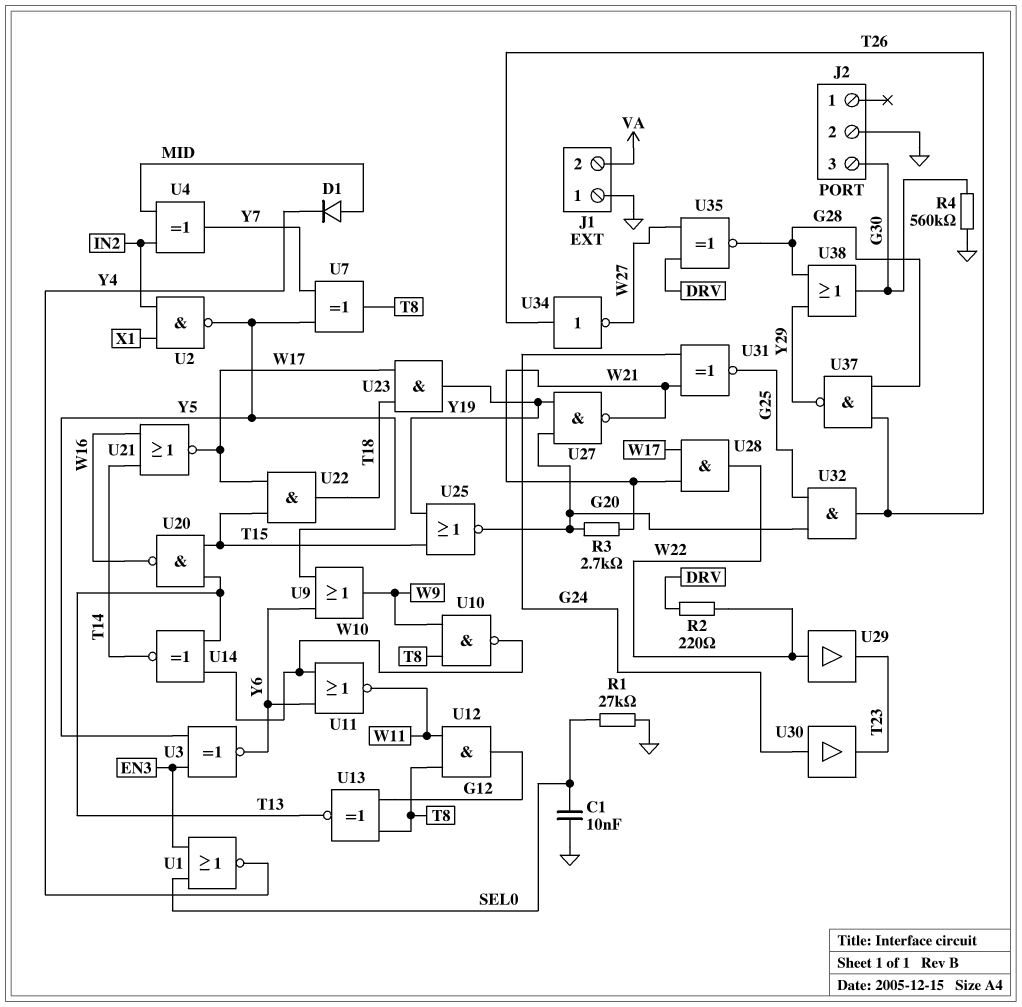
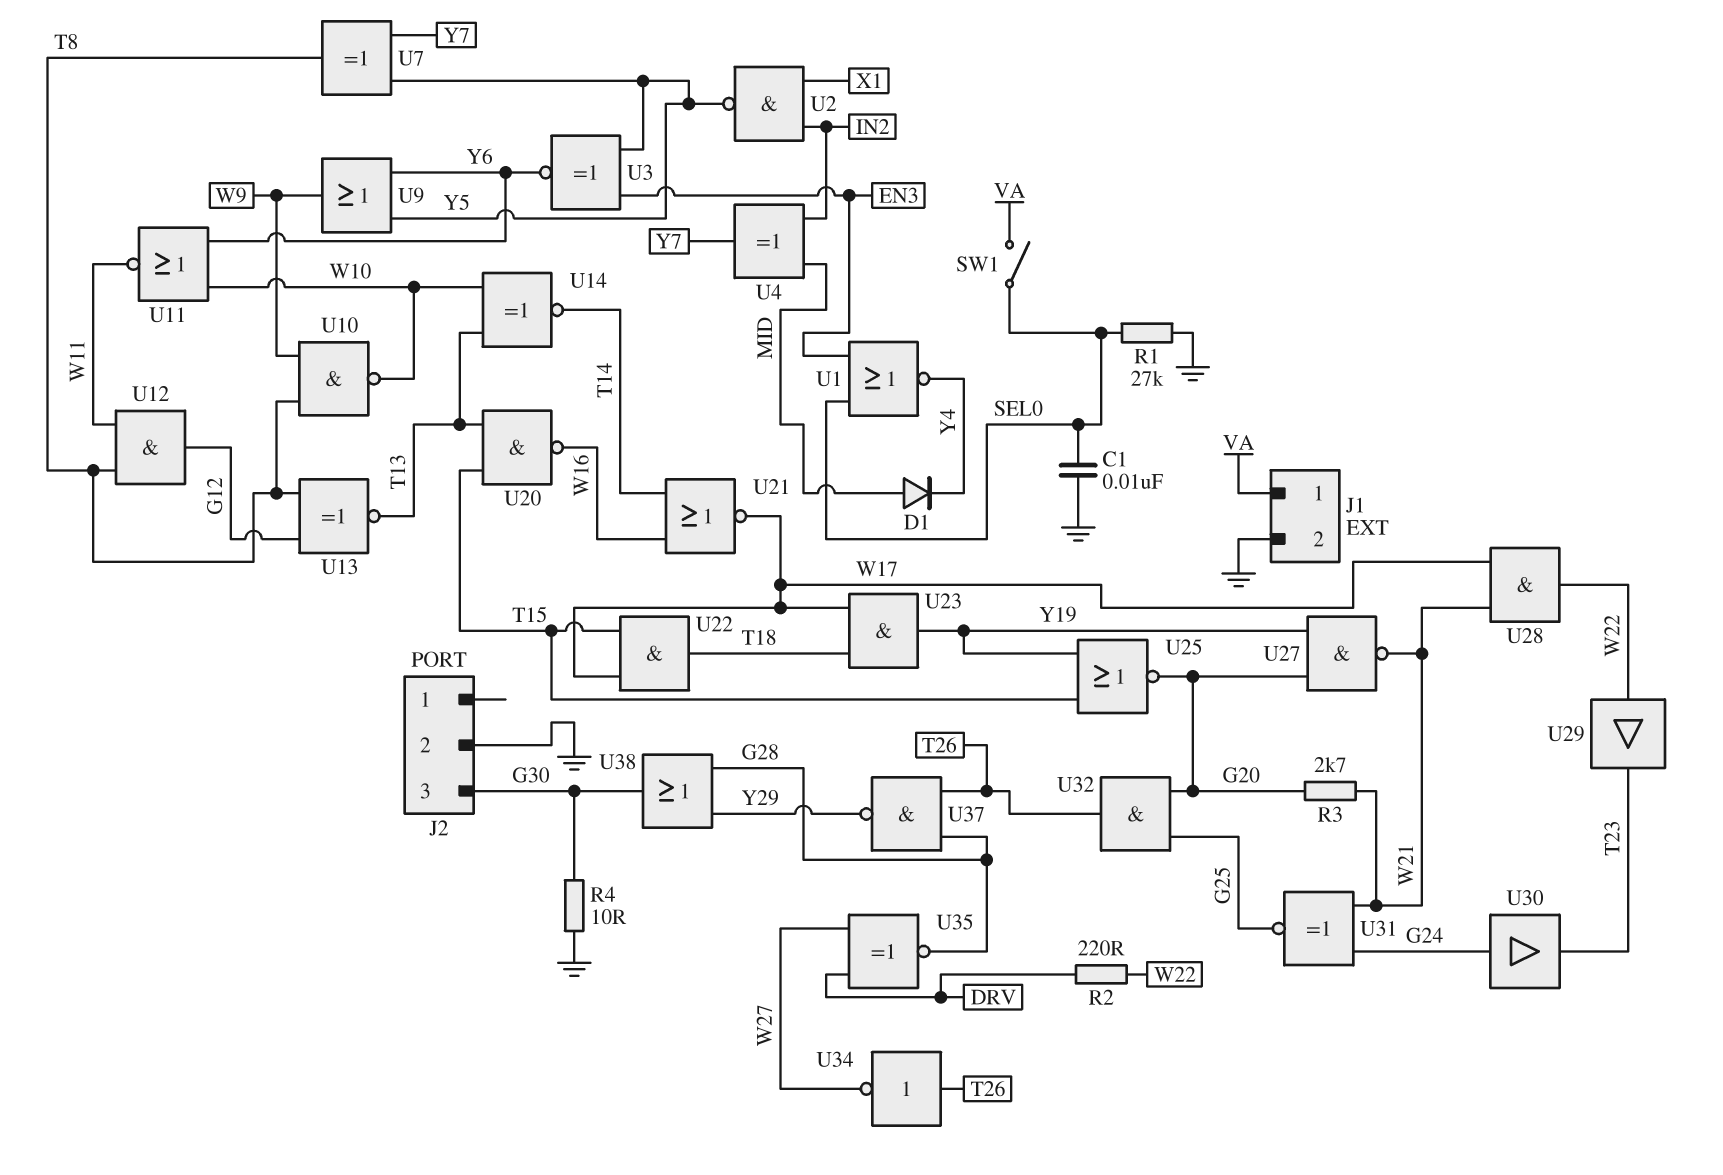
J1 pin 1: GND -> VA
J1 pin 2: VA -> GND
R4: 560k (G30, GND) -> 10 (G30, GND)
SW1: none -> switch (SEL0, VA)

